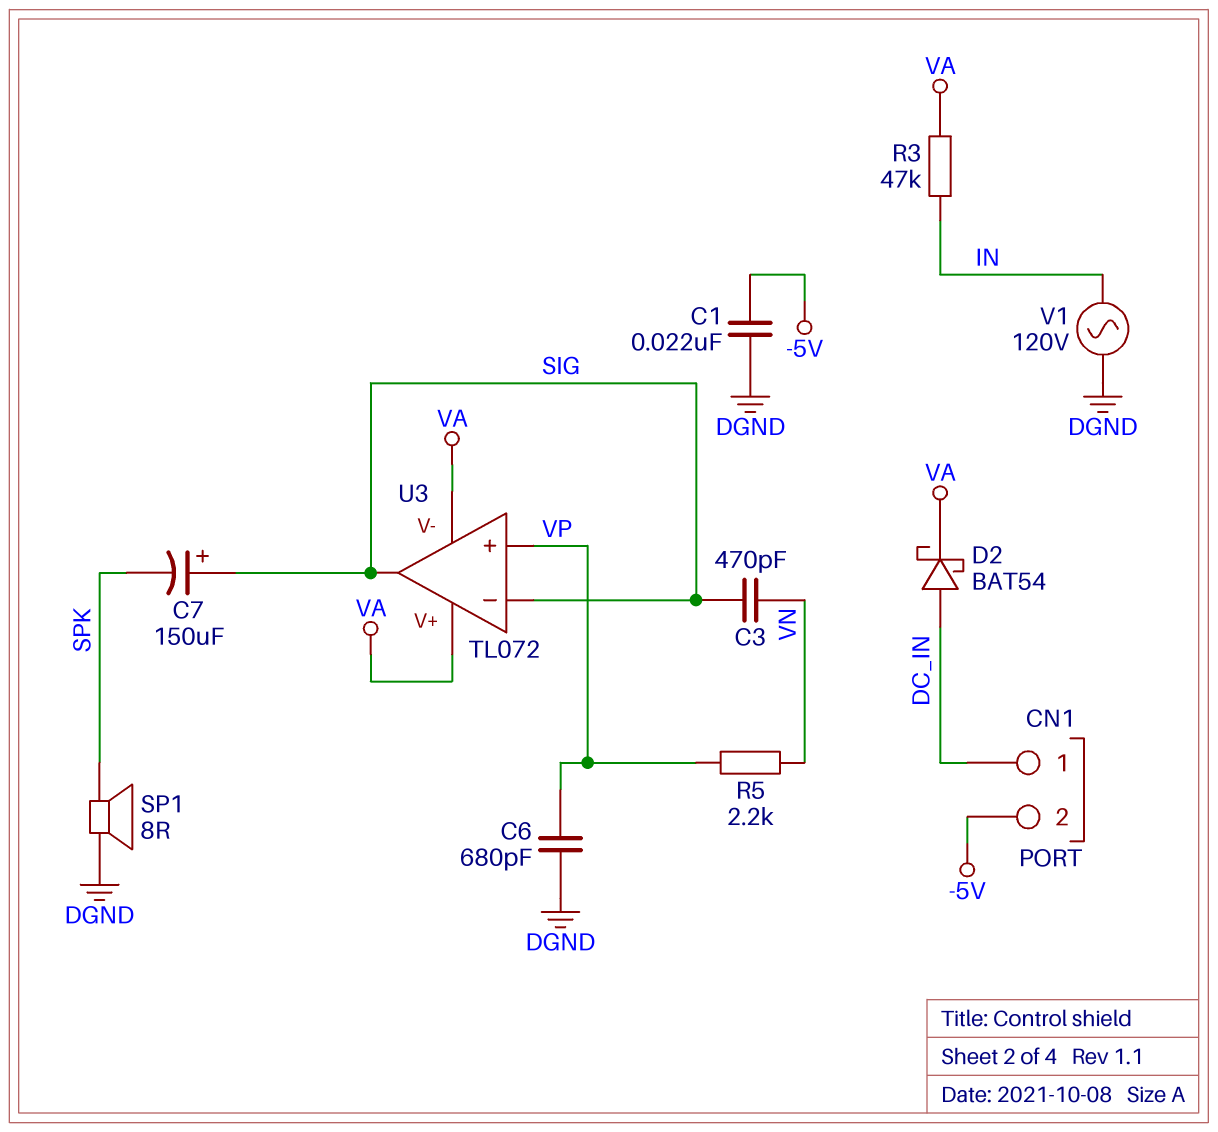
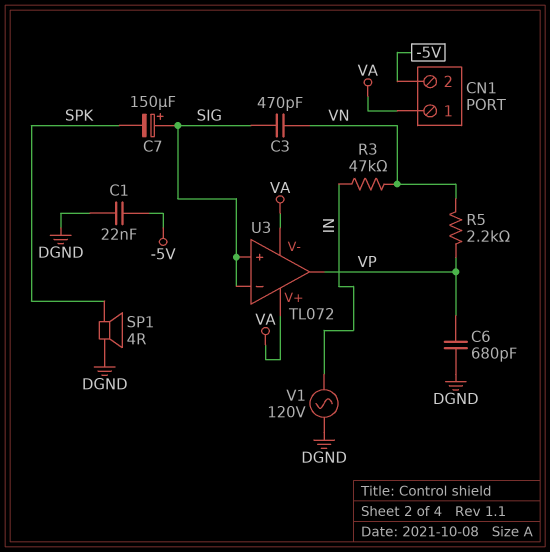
CN1 pin 1: DC_IN -> VA
D2: schottky BAT54 (A DC_IN, K VA) -> none
R3: 47k (IN, VA) -> 47k (IN, VN)
SP1: speaker 8R (DGND, SPK) -> speaker 4R (DGND, SPK)
U3 pin in+: VP -> SIG
U3 pin out: SIG -> VP

